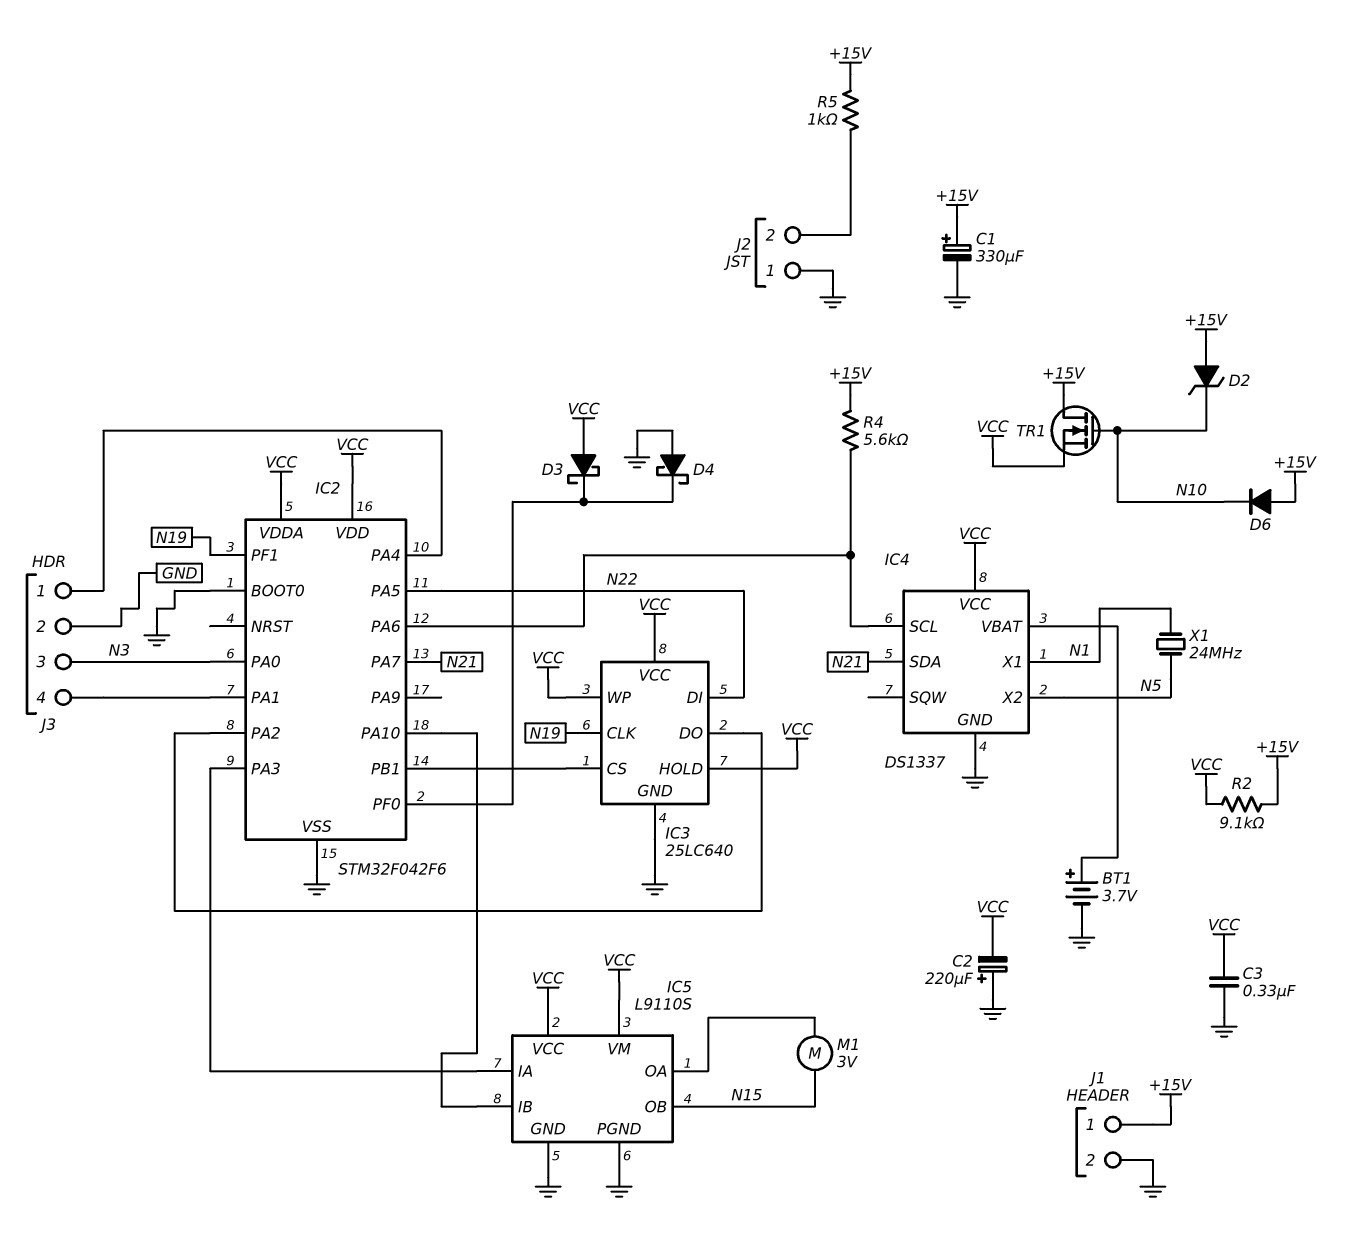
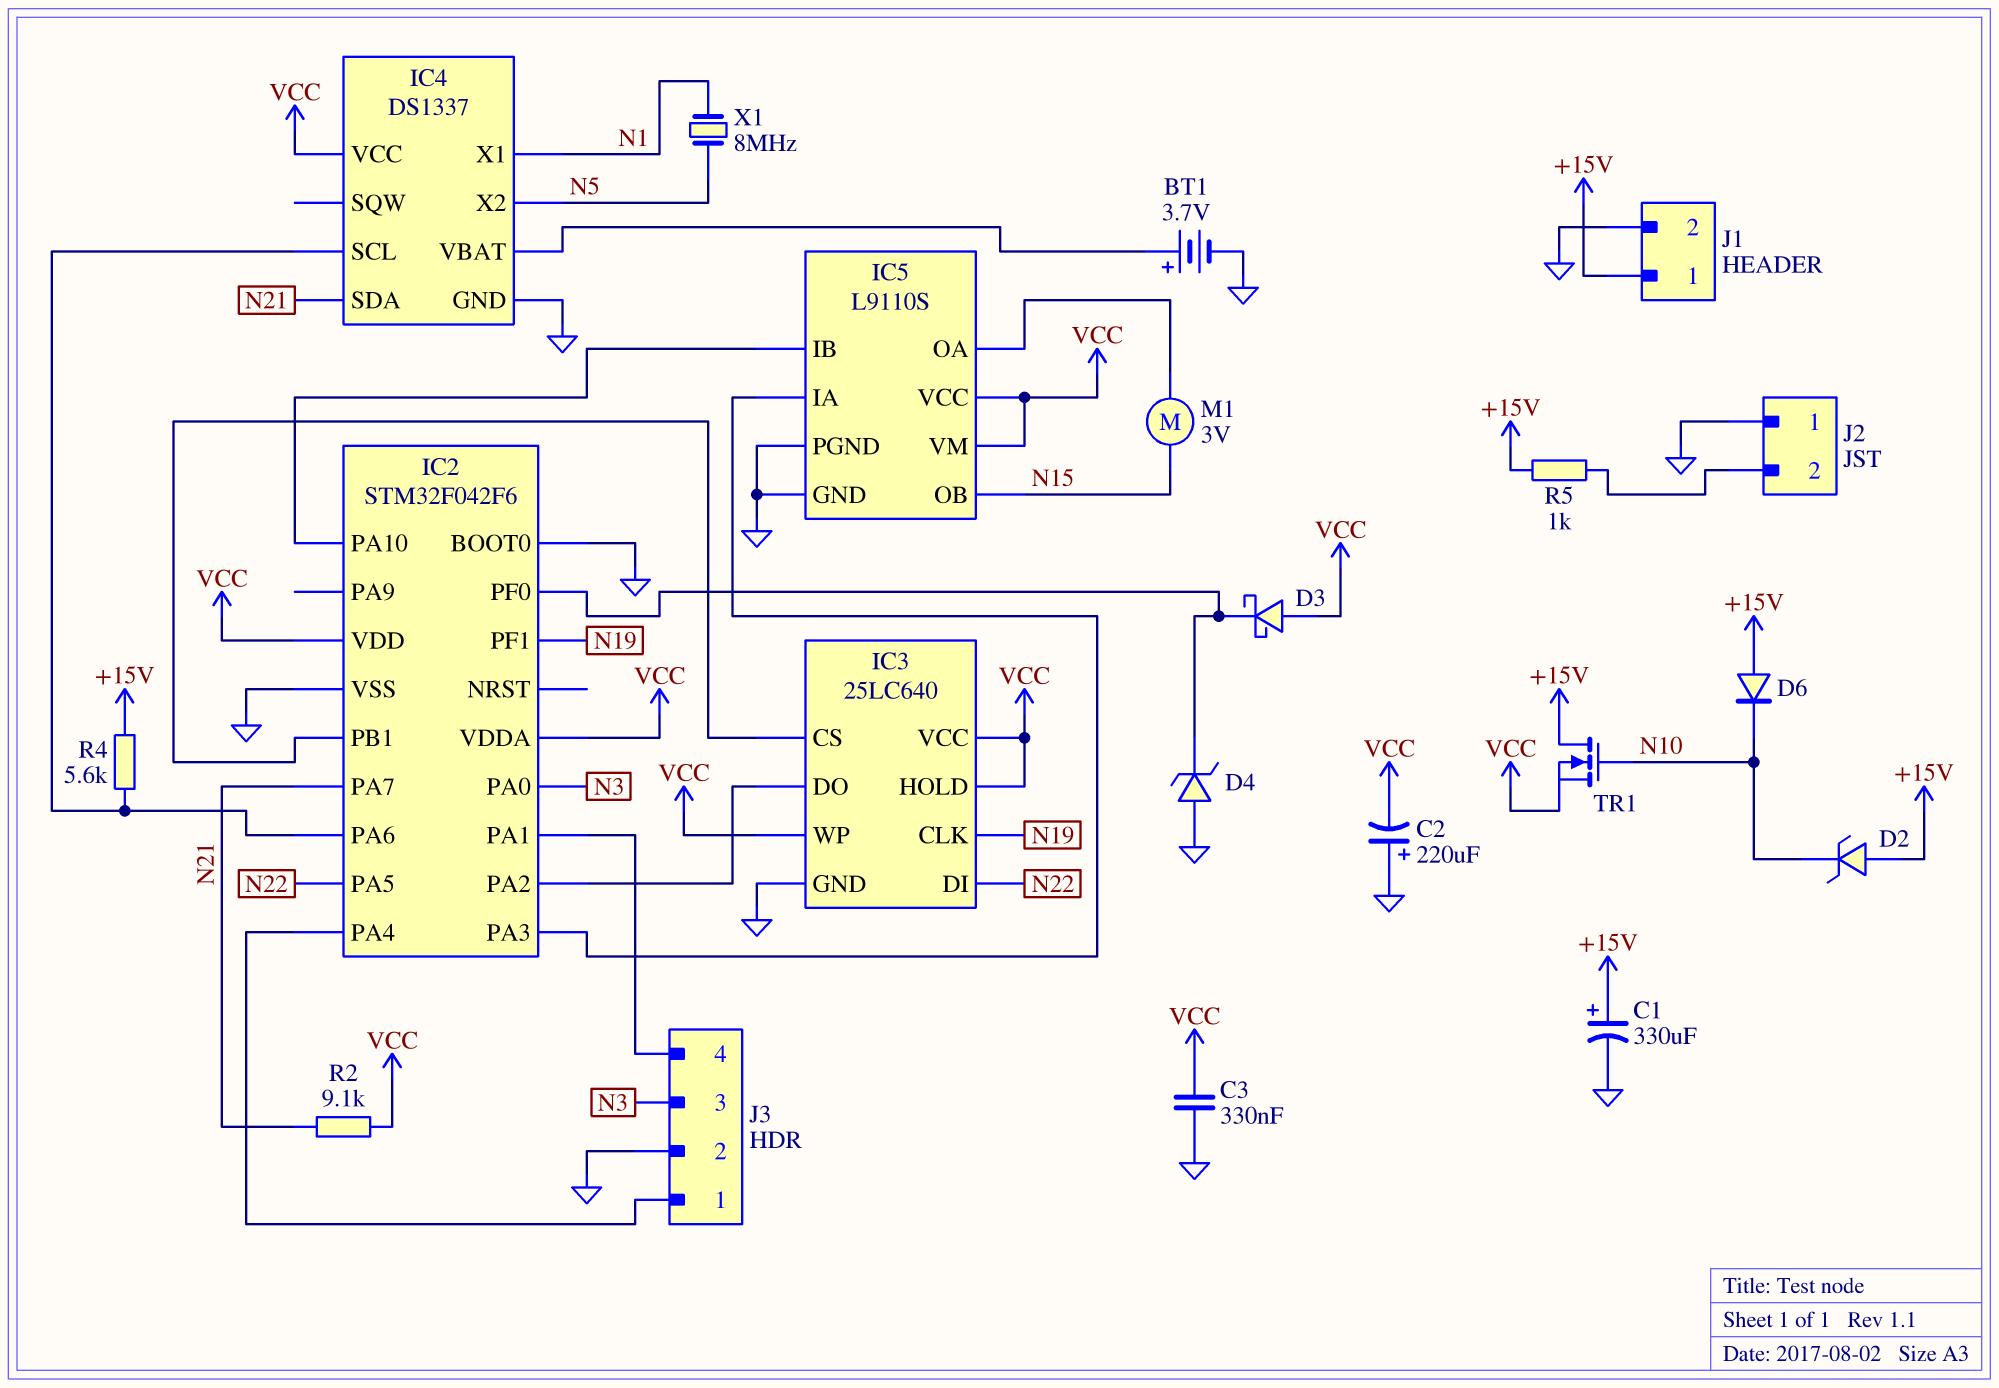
D4: schottky (A GND, K IC2/PF0) -> zener (A GND, K IC2/PF0)
R2: 9.1k (+15V, VCC) -> 9.1k (N21, VCC)
X1: 24MHz (N1, N5) -> 8MHz (N1, N5)

